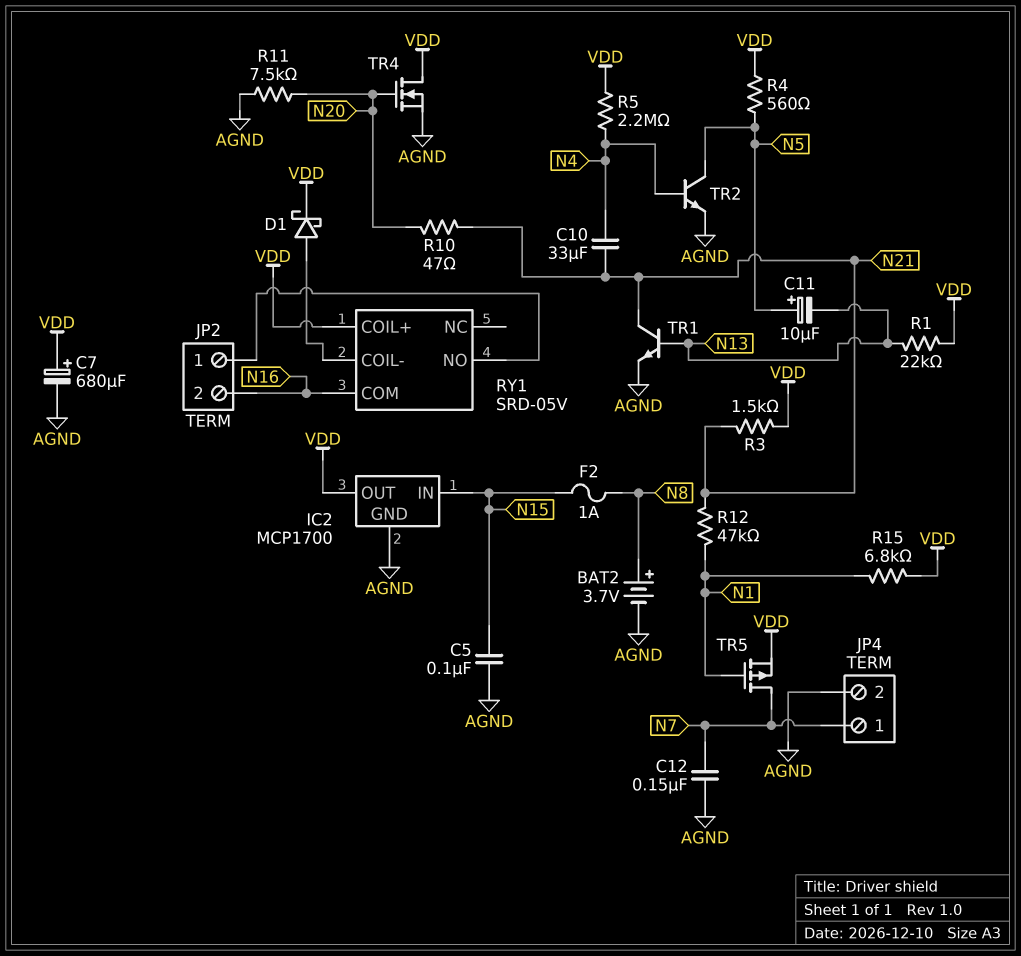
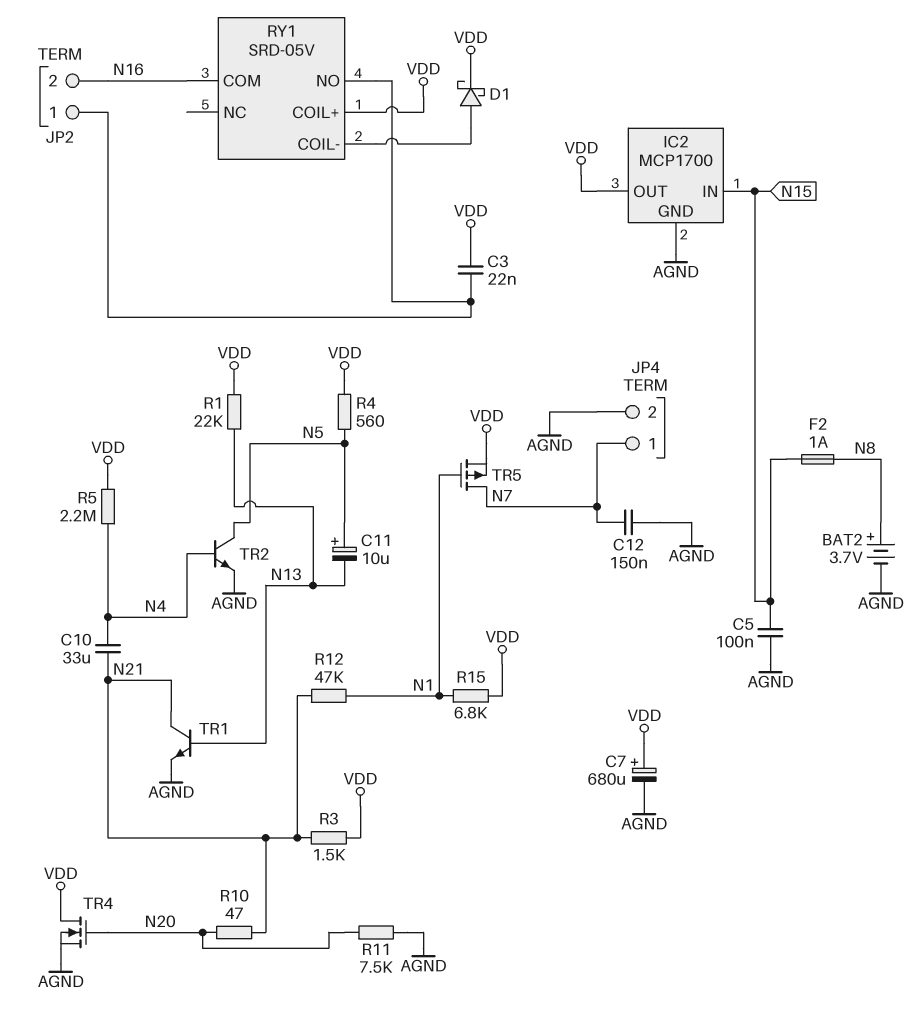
C3: none -> 22nF (JP2/1, VDD)

